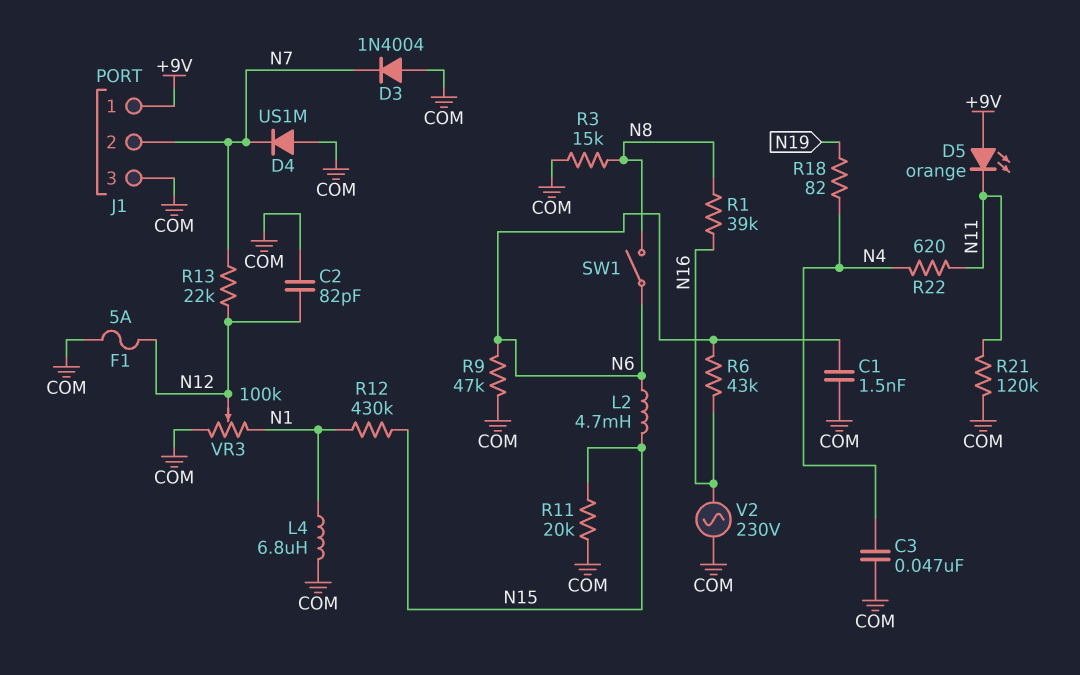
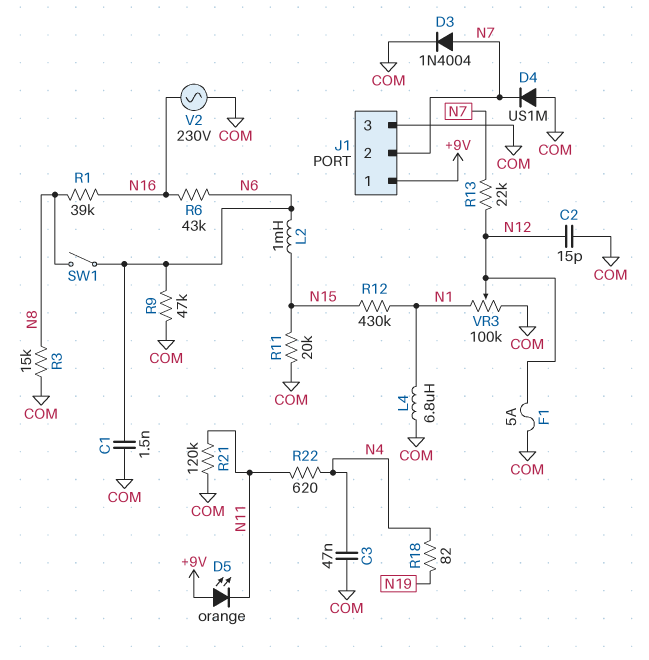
C2: 82pF (COM, N12) -> 15pF (COM, N12)
D3: diode 1N4004 (A COM, K N7) -> diode 1N4004 (A N7, K COM)
L2: 4.7mH (N6, N15) -> 1mH (N6, N15)

